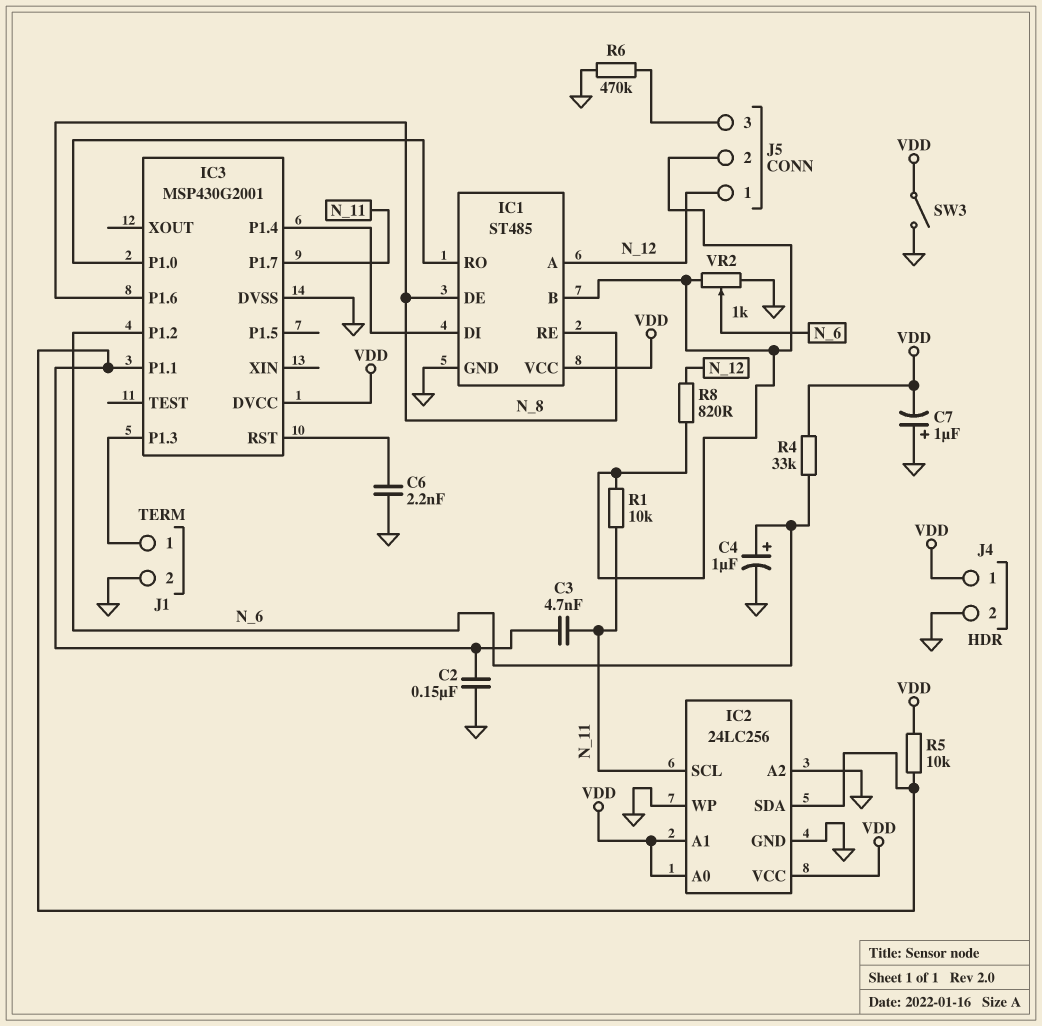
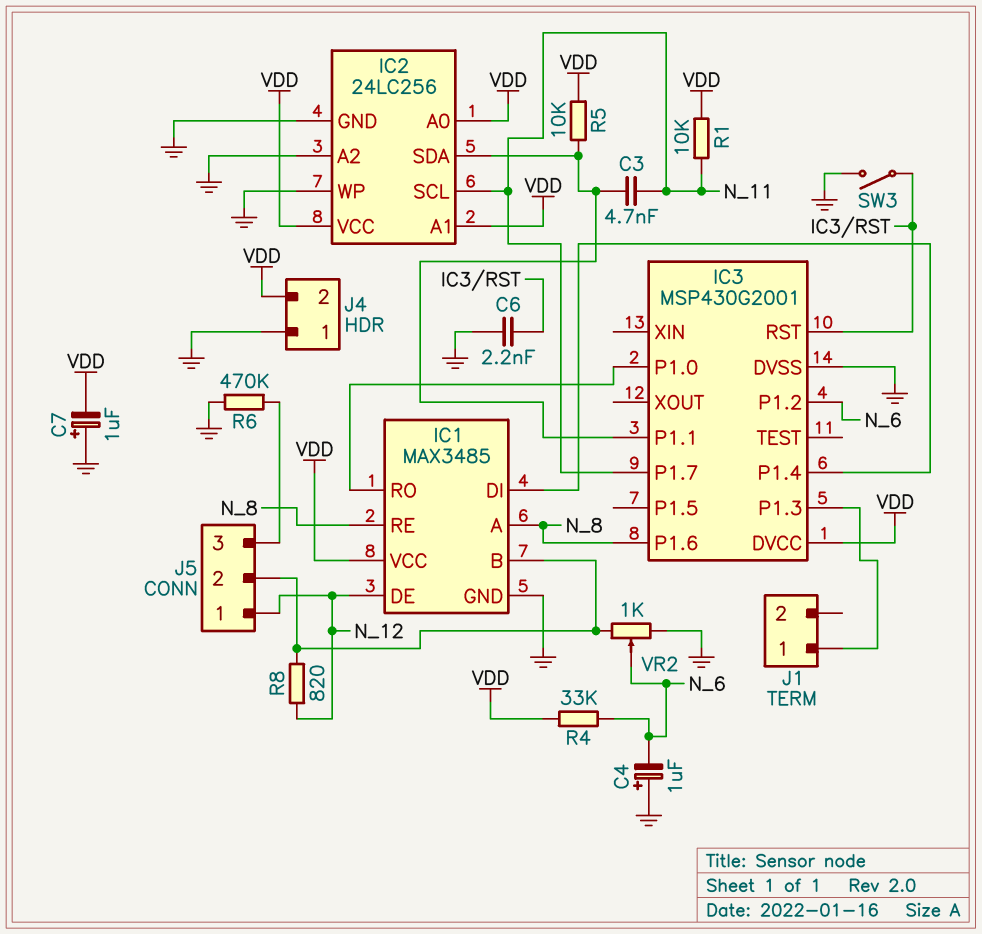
C2: 150nF (GND, IC2/SDA) -> none
C4: 1uF (plus N_6, minus GND) -> 1uF (plus GND, minus N_6)
IC1: ST485 -> MAX3485
IC1 pin A: N_12 -> N_8
IC1 pin DE: N_8 -> N_12
J1 pin 2: GND -> none
J4 pin 1: VDD -> GND
J4 pin 2: GND -> VDD
R1: 10k (IC1/B, N_11) -> 10k (N_11, VDD)
SW3: switch (GND, VDD) -> switch (GND, IC3/RST)

